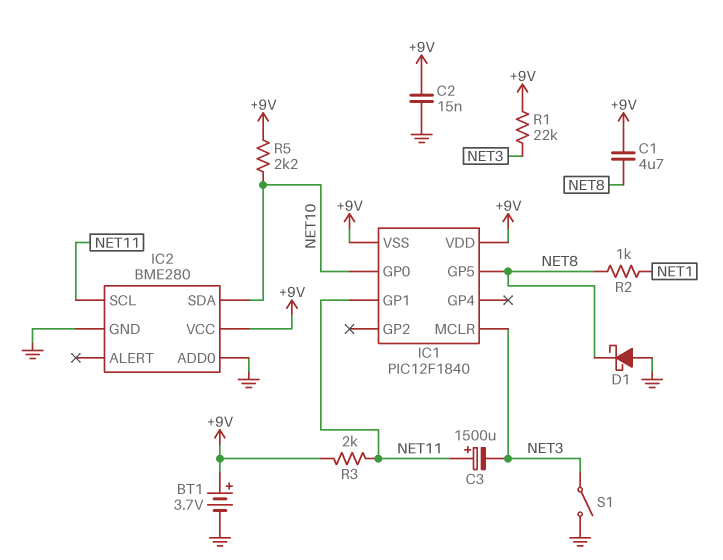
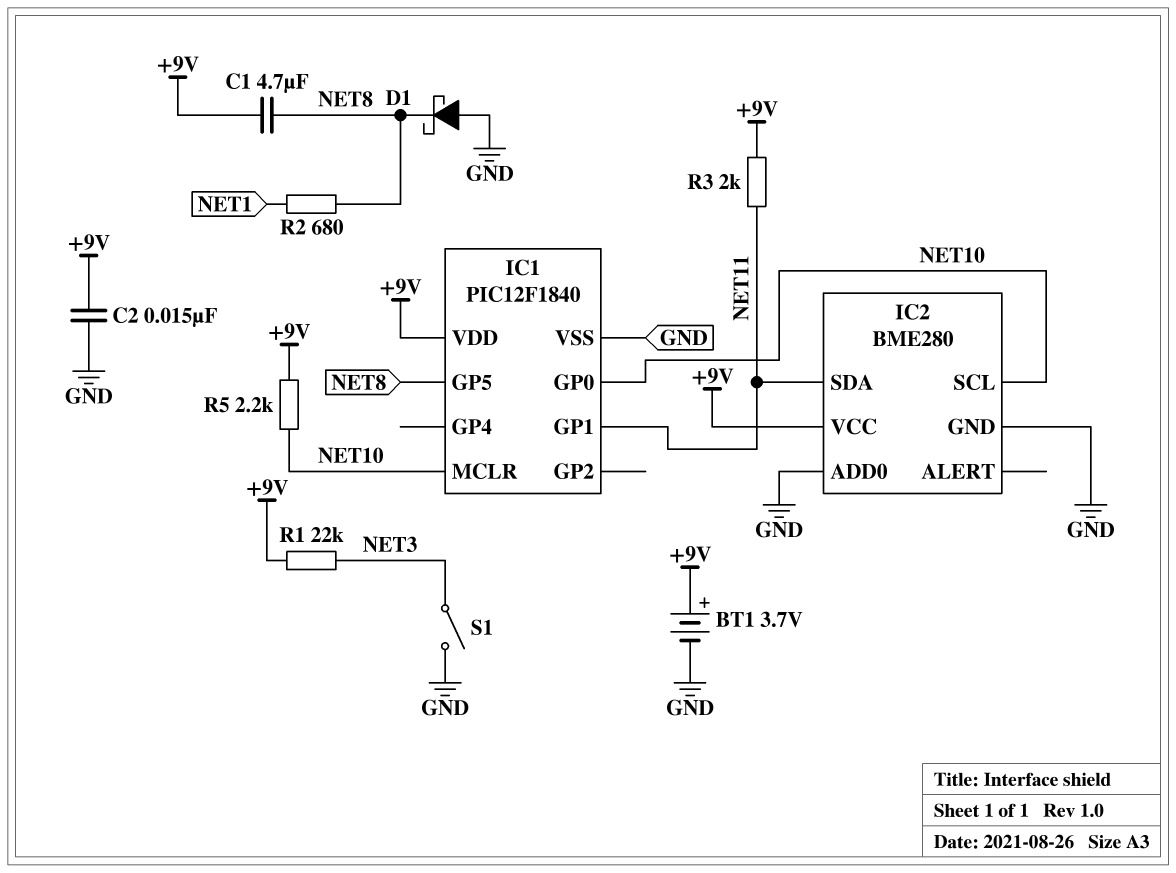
C3: 1500uF (plus NET11, minus NET3) -> none
IC1 pin MCLR: NET3 -> NET10
IC1 pin VSS: +9V -> GND
IC2 pin SCL: NET11 -> NET10
IC2 pin SDA: NET10 -> NET11
R2: 1k (NET1, NET8) -> 680 (NET1, NET8)

